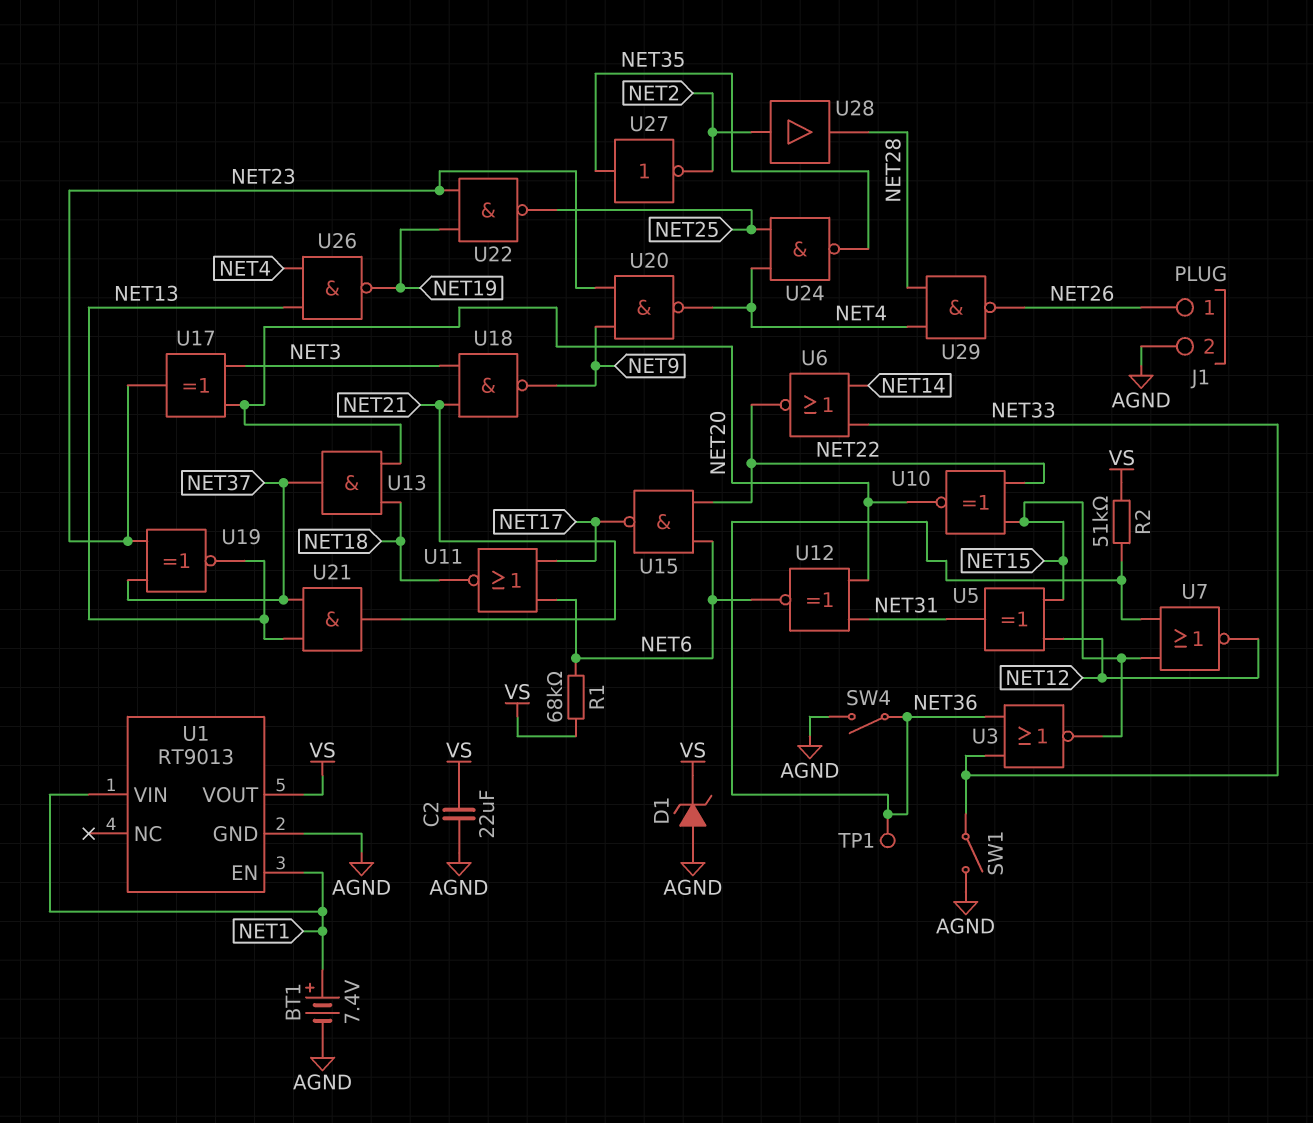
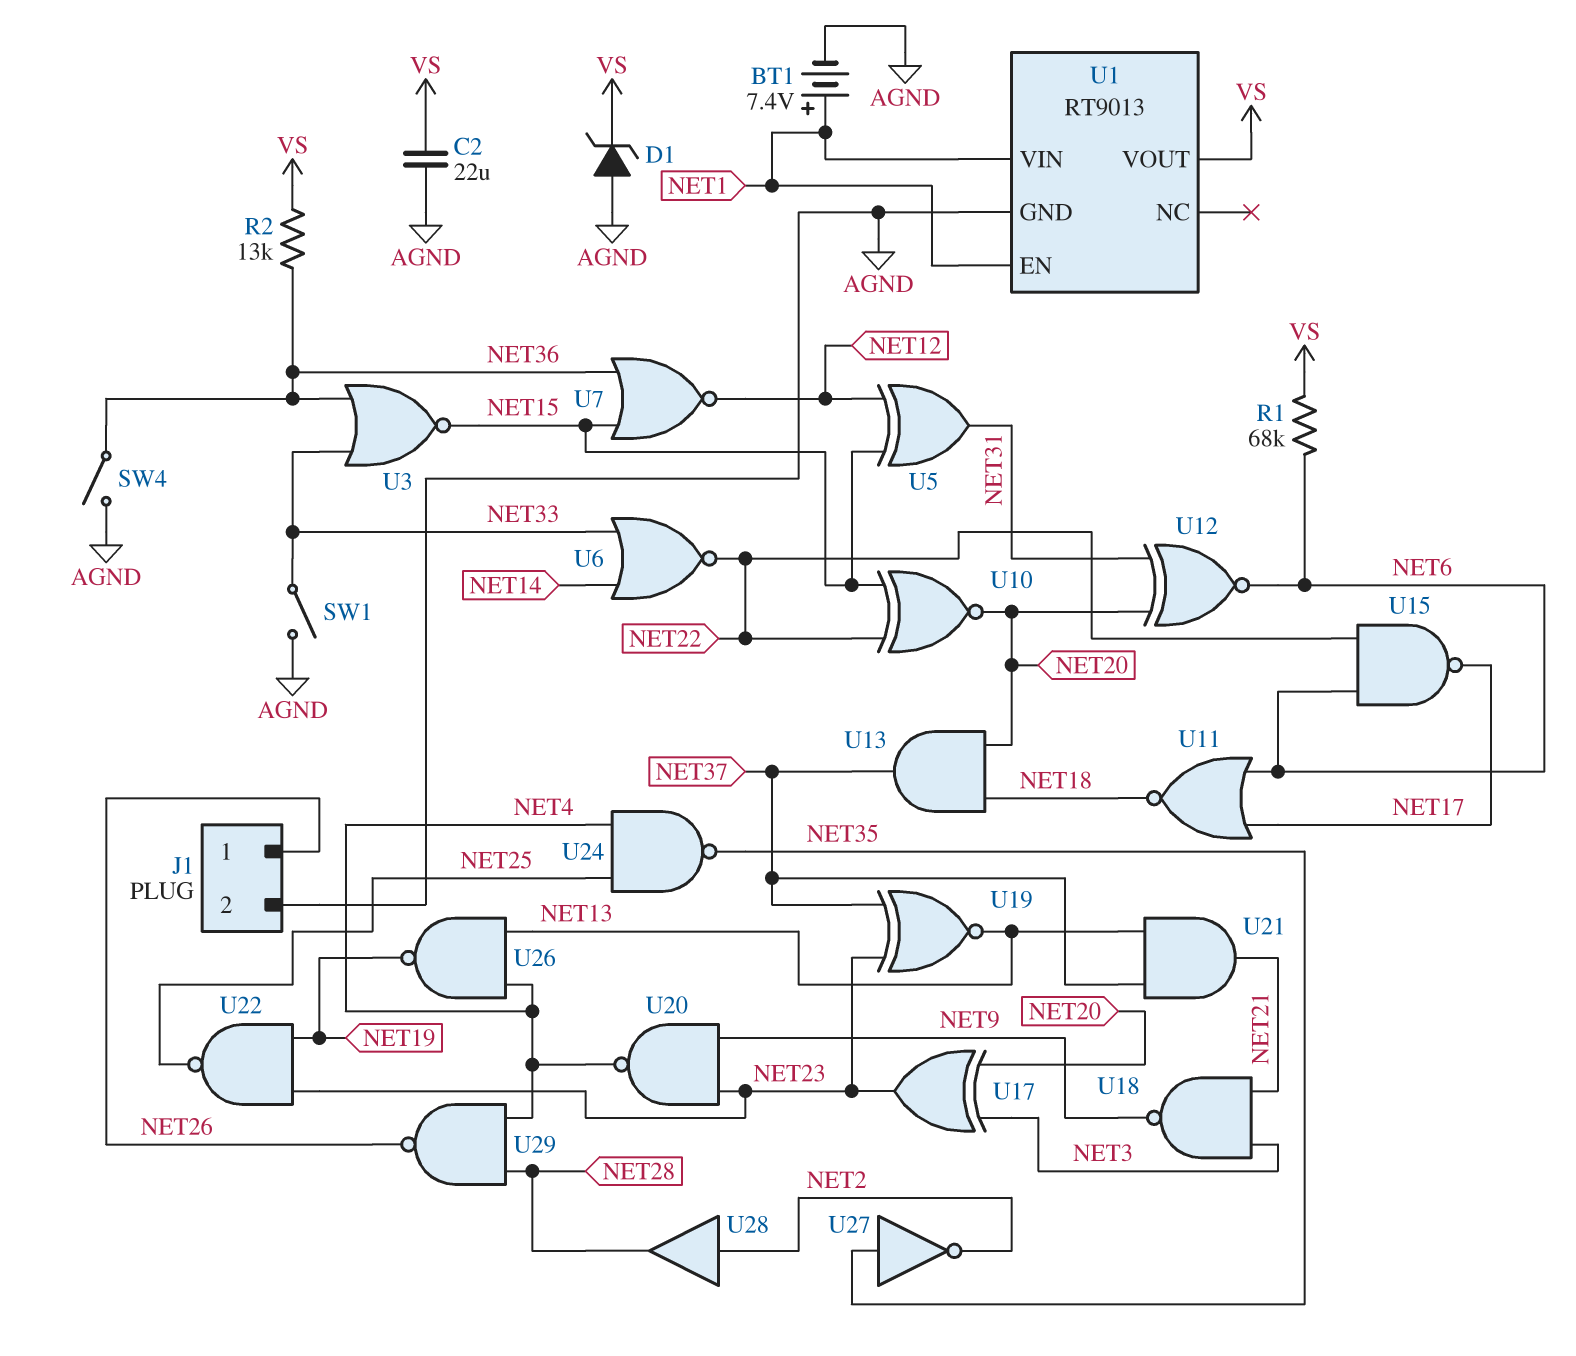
R2: 51k (NET36, VS) -> 13k (NET36, VS)
TP1: test point (NET36) -> none

